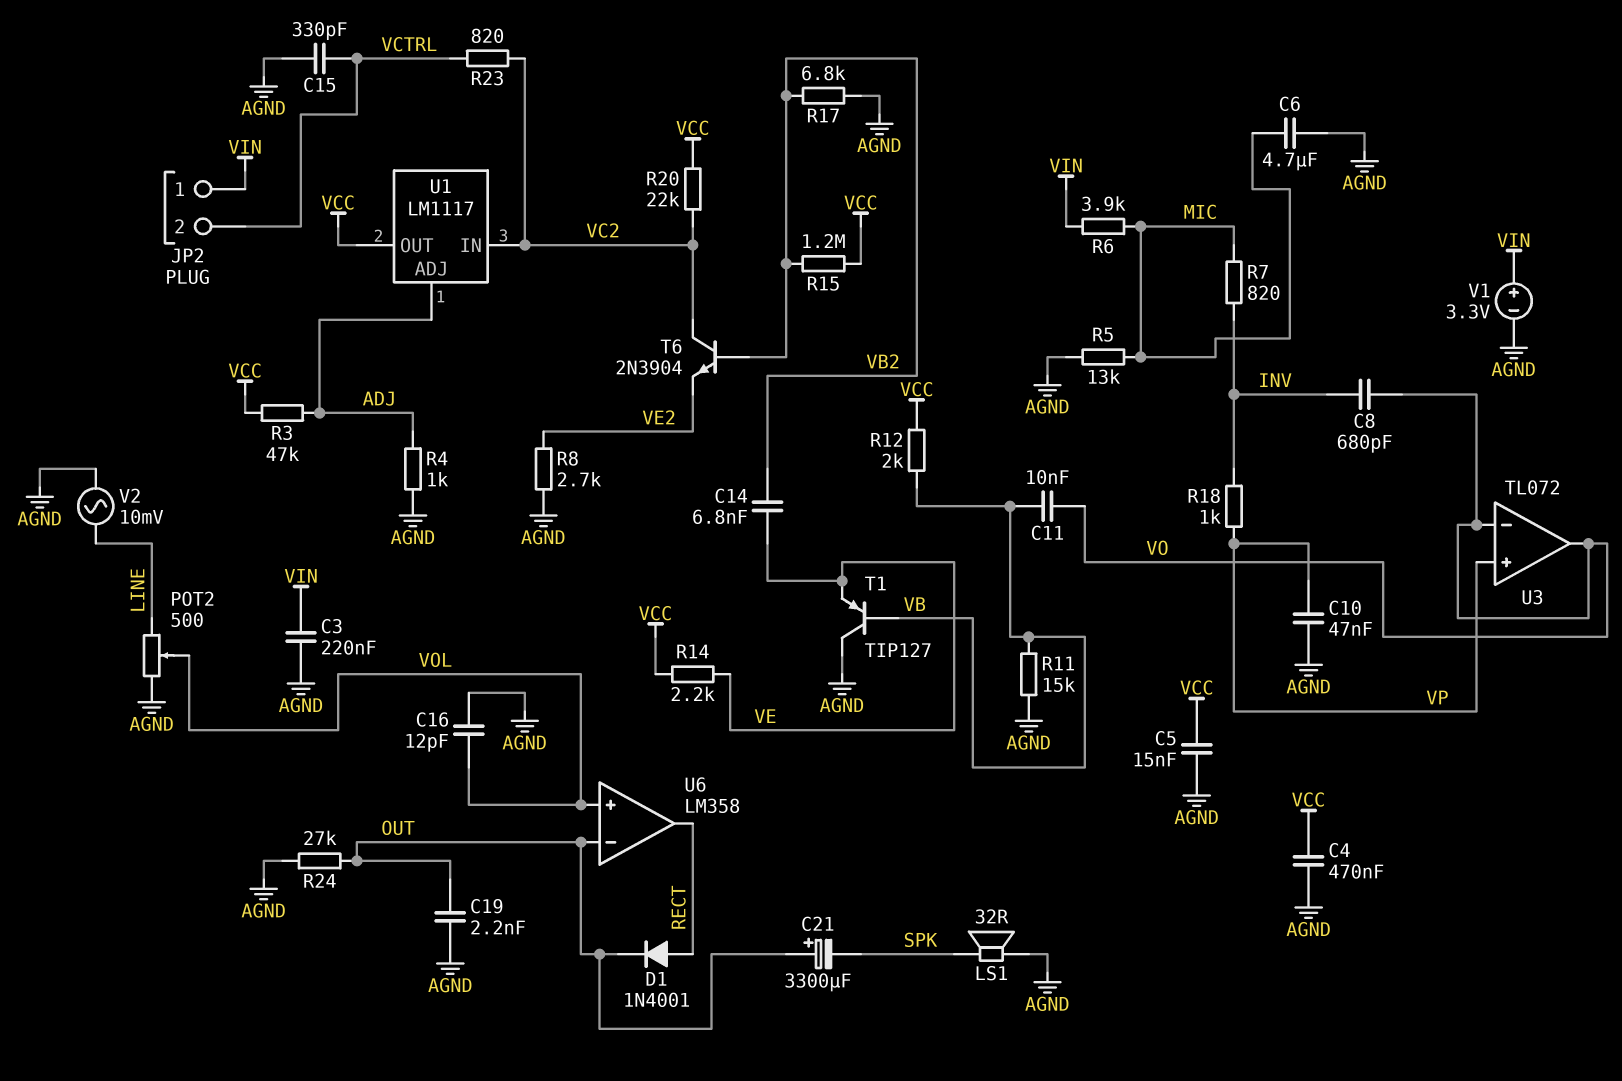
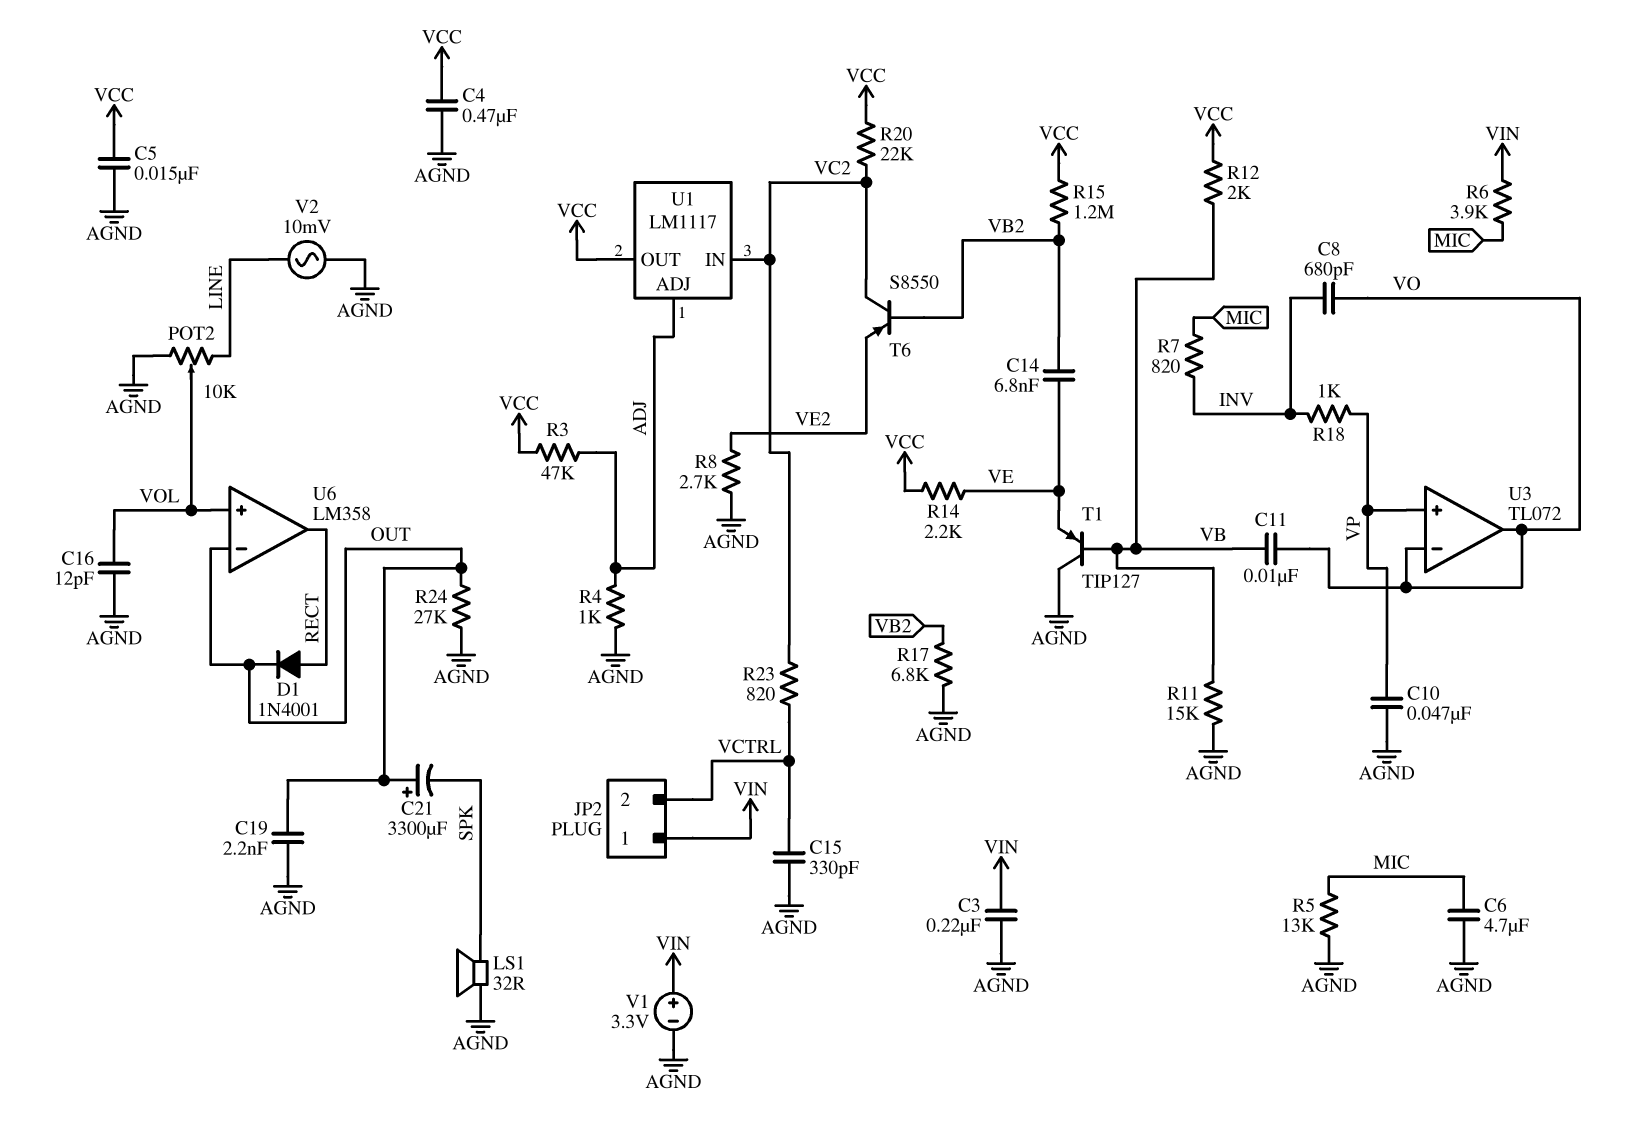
POT2: 500 (AGND, LINE, wiper VOL) -> 10k (AGND, LINE, wiper VOL)
T6: NPN 2N3904 (B VB2, C VC2, E VE2) -> PNP S8550 (B VB2, C VC2, E VE2)

